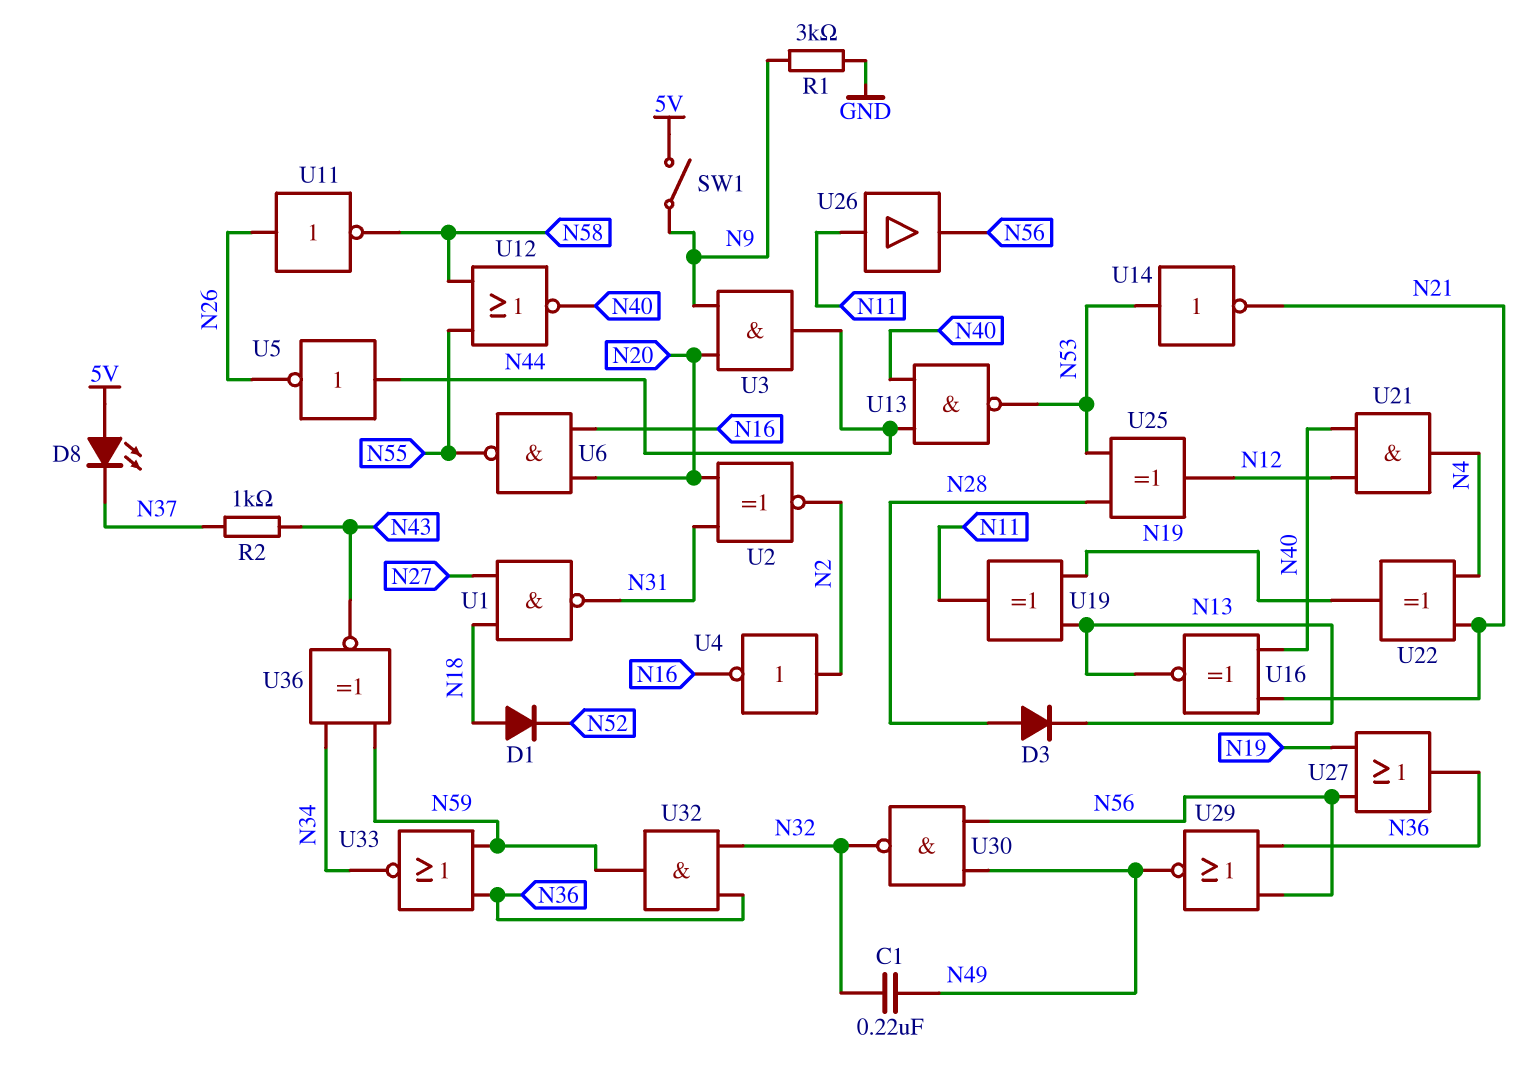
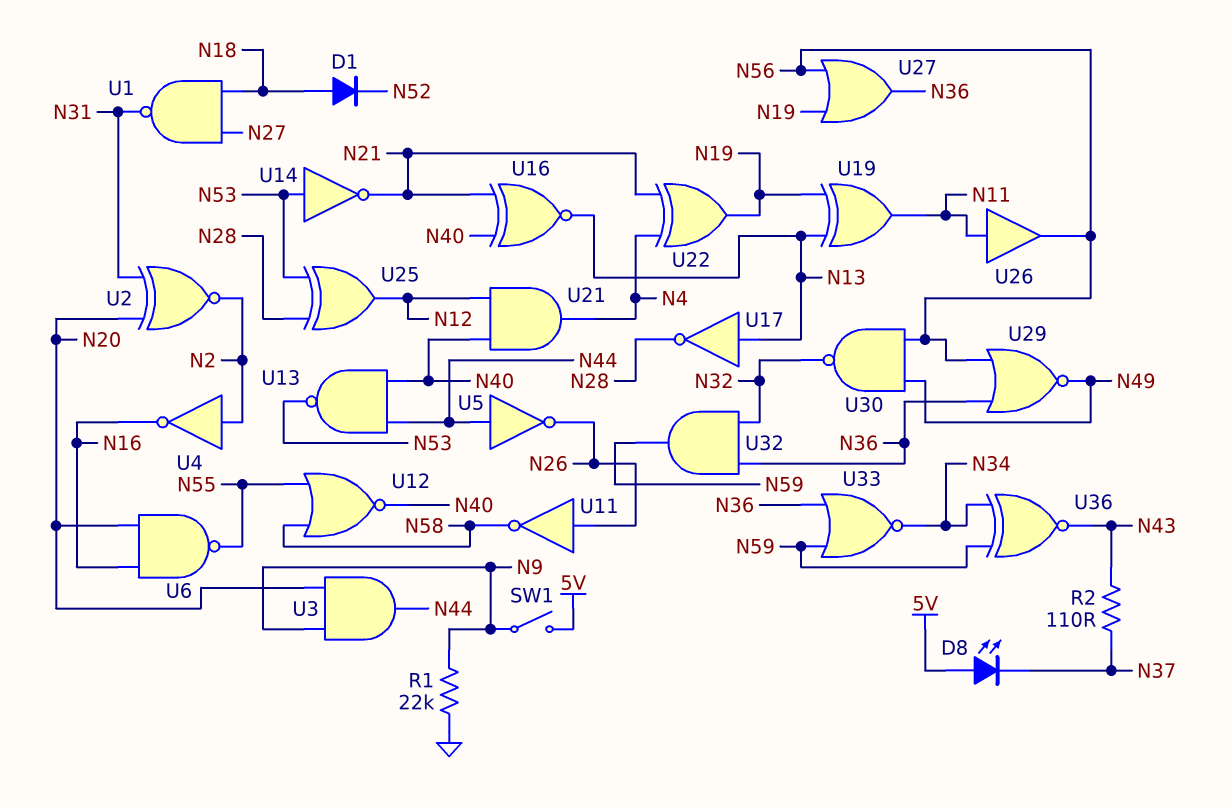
C1: 220nF (N32, N49) -> none
D3: diode (A N28, K N13) -> none
R1: 3k (GND, N9) -> 22k (GND, N9)
R2: 1k (N37, N43) -> 110 (N37, N43)
U17: none -> NOT (in N13, out N28)

